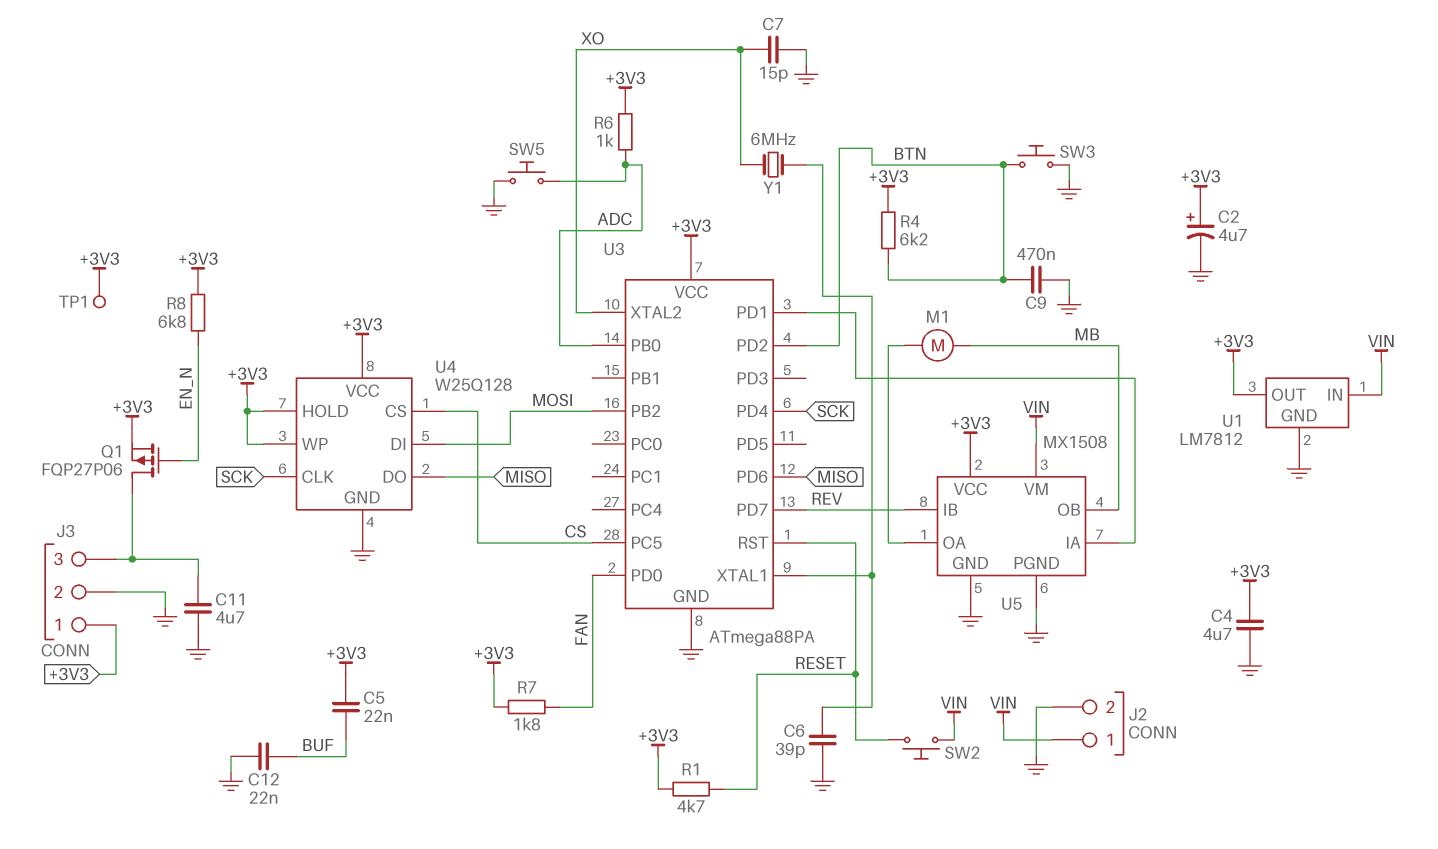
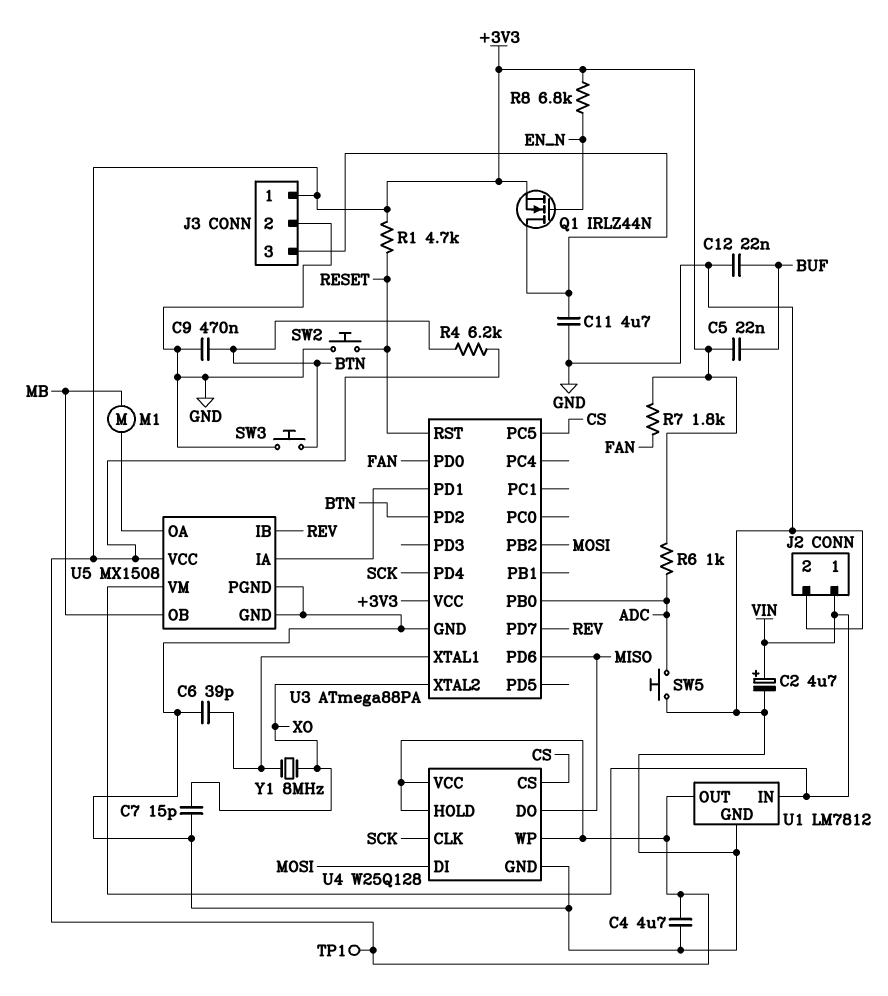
C2: 4.7uF (plus +3V3, minus GND) -> 4.7uF (plus VIN, minus GND)
Q1: PMOS FQP27P06 (G EN_N, D J3/3, S +3V3) -> NMOS IRLZ44N (G EN_N, D J3/3, S +3V3)
SW2: button (RESET, VIN) -> button (GND, RESET)
Y1: 6MHz (U3/XTAL1, XO) -> 8MHz (U3/XTAL1, XO)

